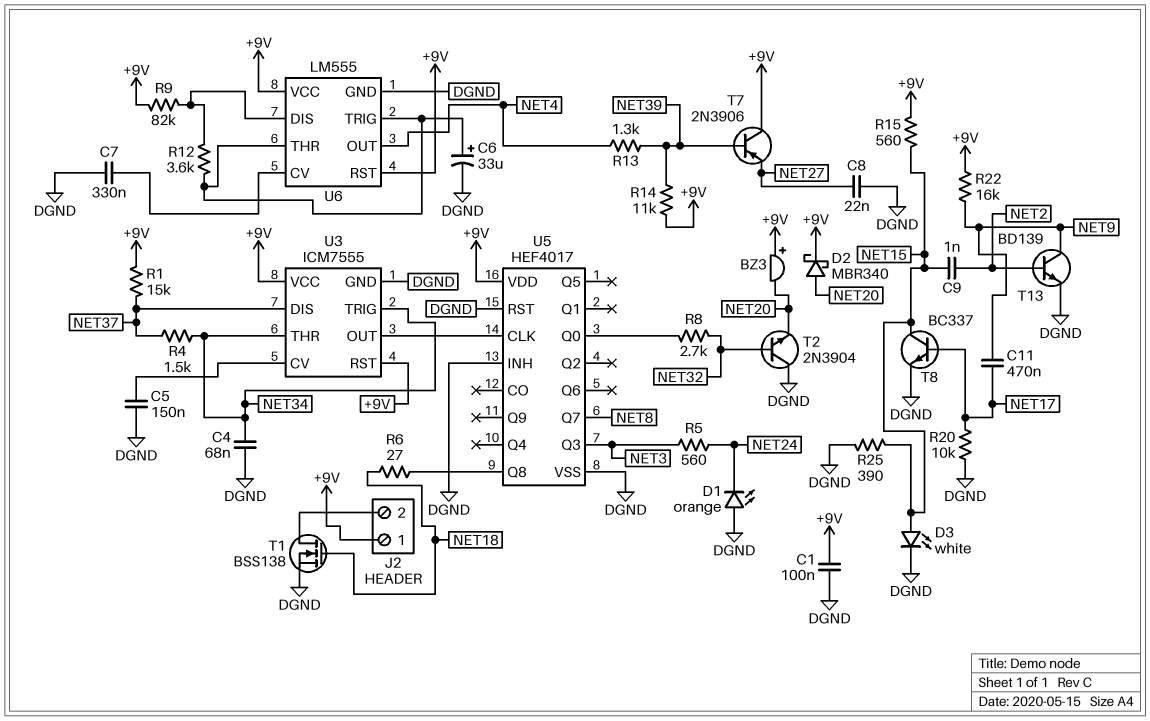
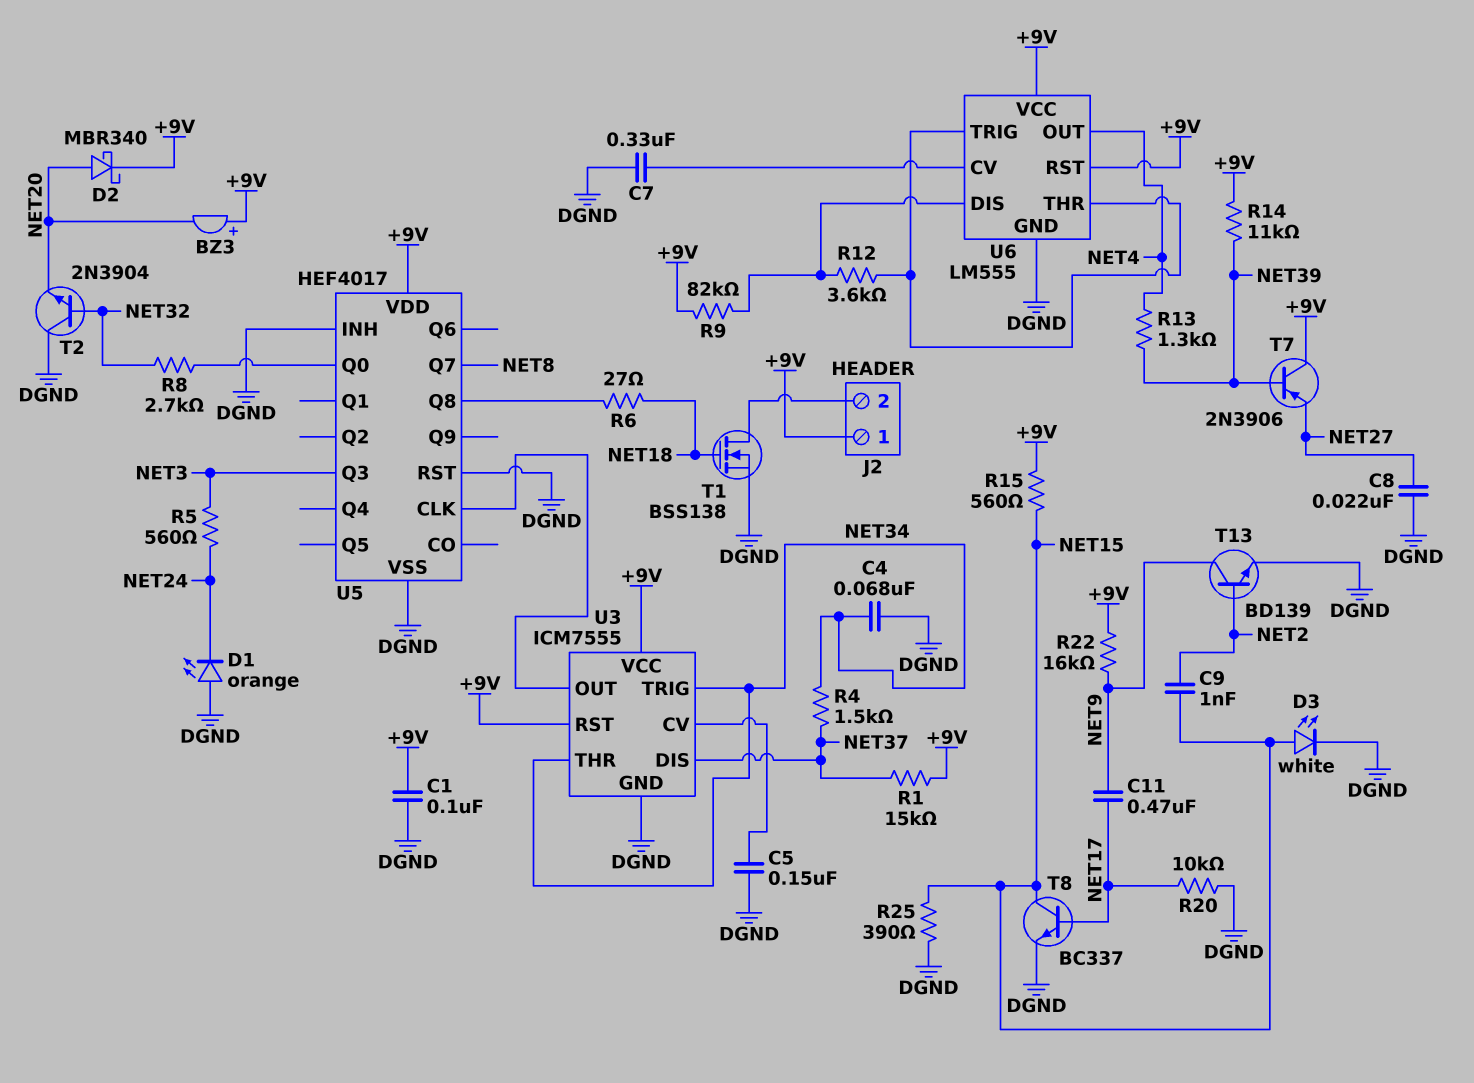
C6: 33uF (plus U6/THR, minus DGND) -> none

